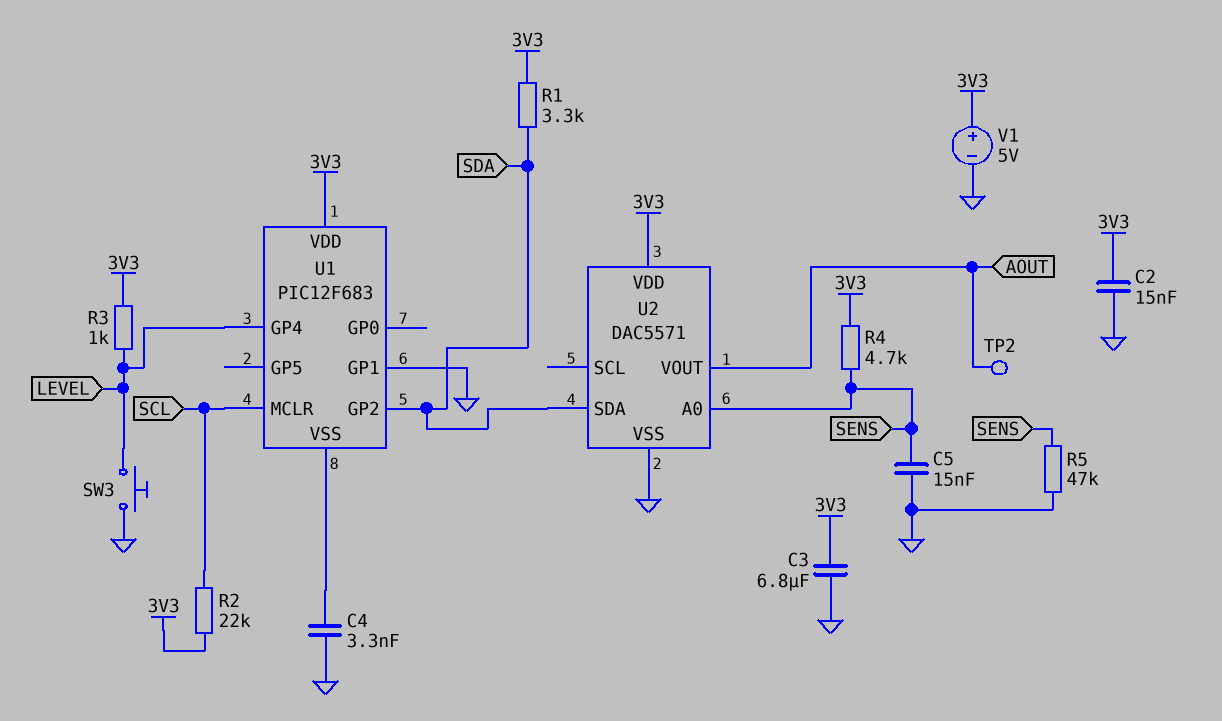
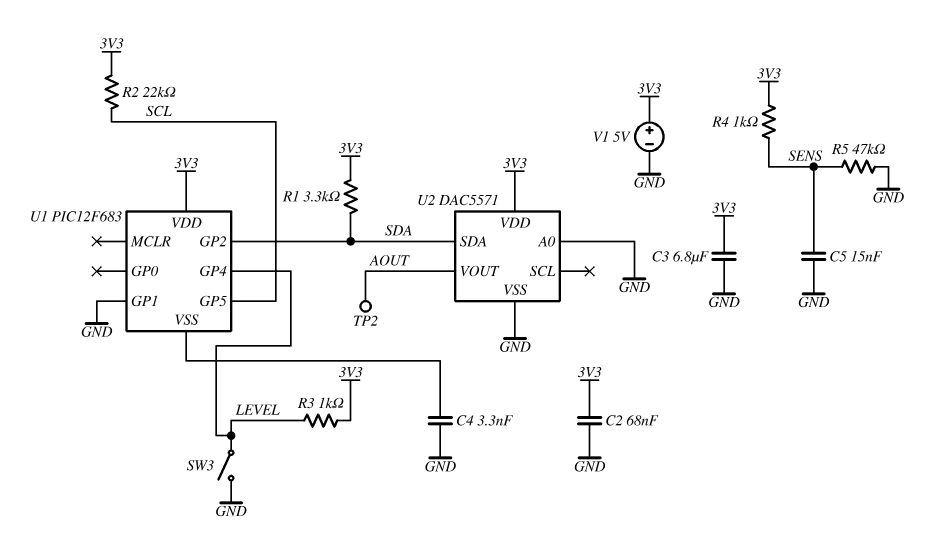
C2: 15nF (3V3, GND) -> 68nF (3V3, GND)
R4: 4.7k (3V3, SENS) -> 1k (3V3, SENS)
SW3: button (GND, LEVEL) -> switch (GND, LEVEL)
U1 pin GP5: none -> SCL
U1 pin MCLR: SCL -> none
U2 pin A0: SENS -> GND

